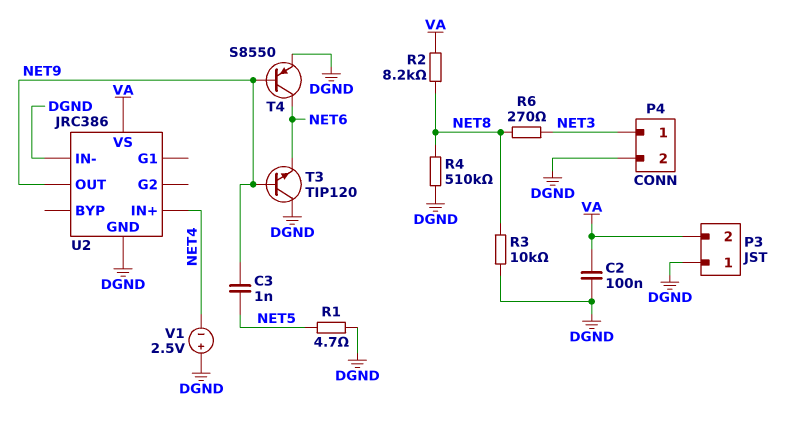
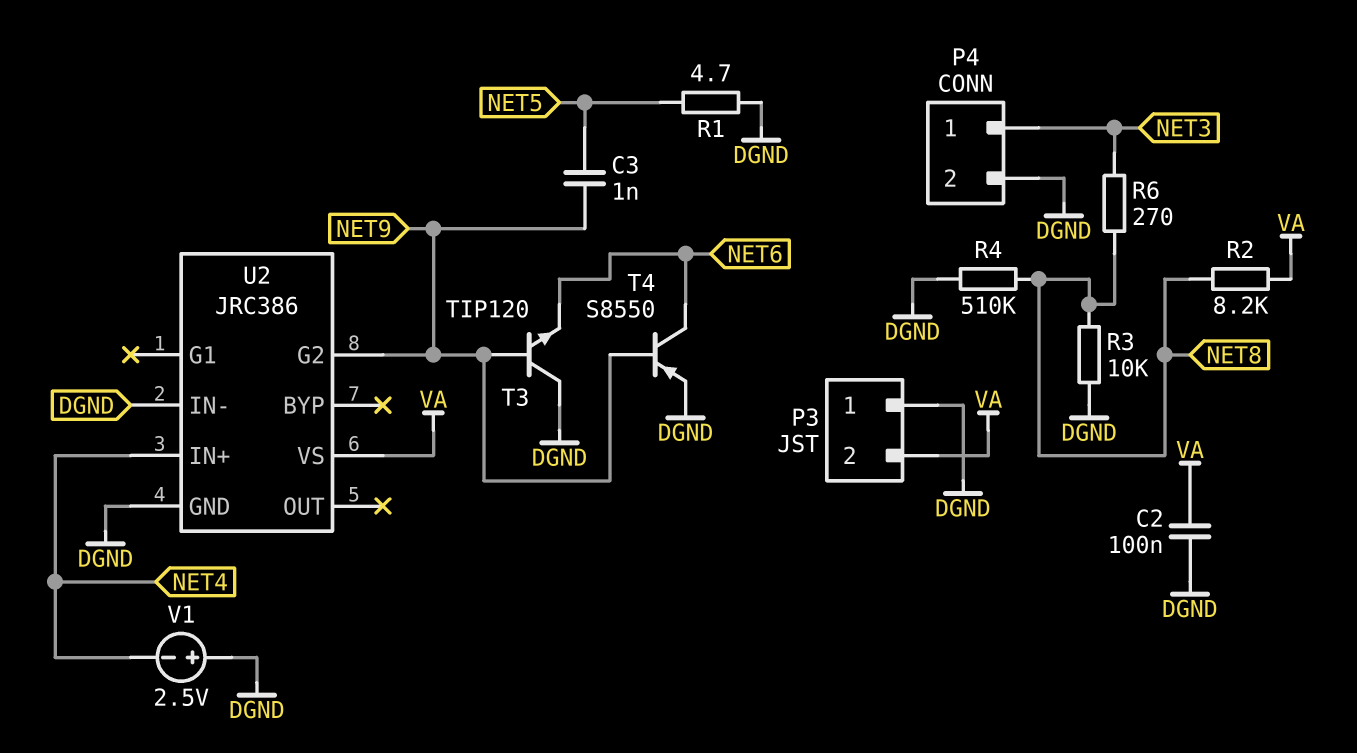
U2 pin G2: none -> NET9
U2 pin OUT: NET9 -> none

